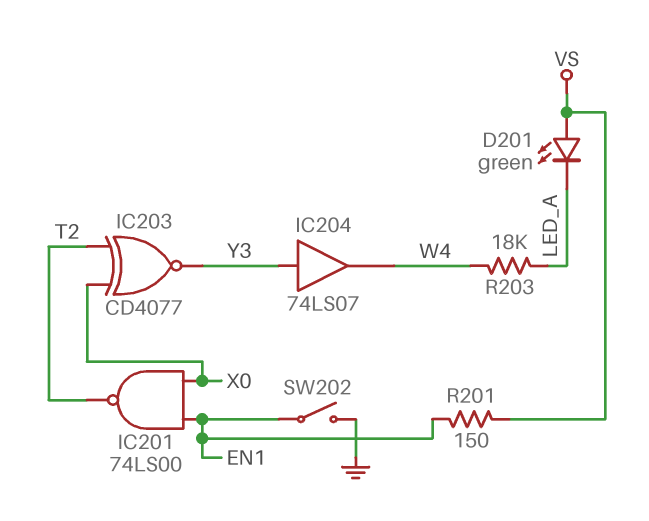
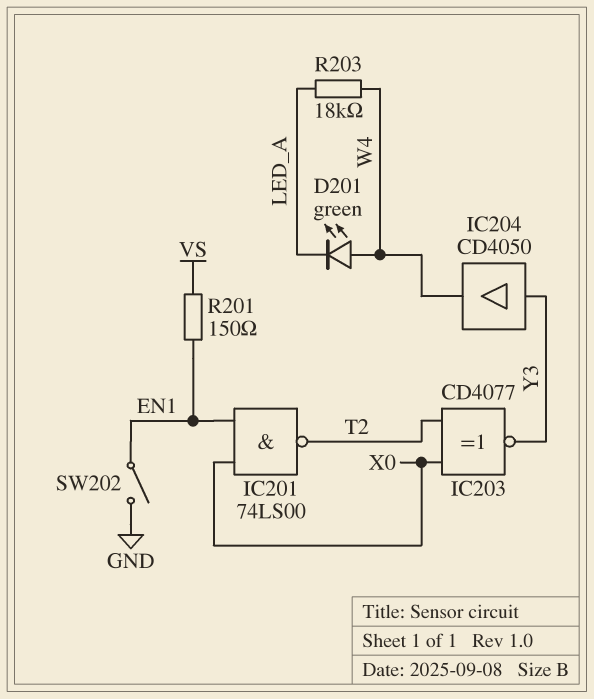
D201: LED green (A VS, K LED_A) -> LED green (A W4, K LED_A)
IC204: buffer 74LS07 (in Y3, out W4) -> buffer CD4050 (in Y3, out W4)

